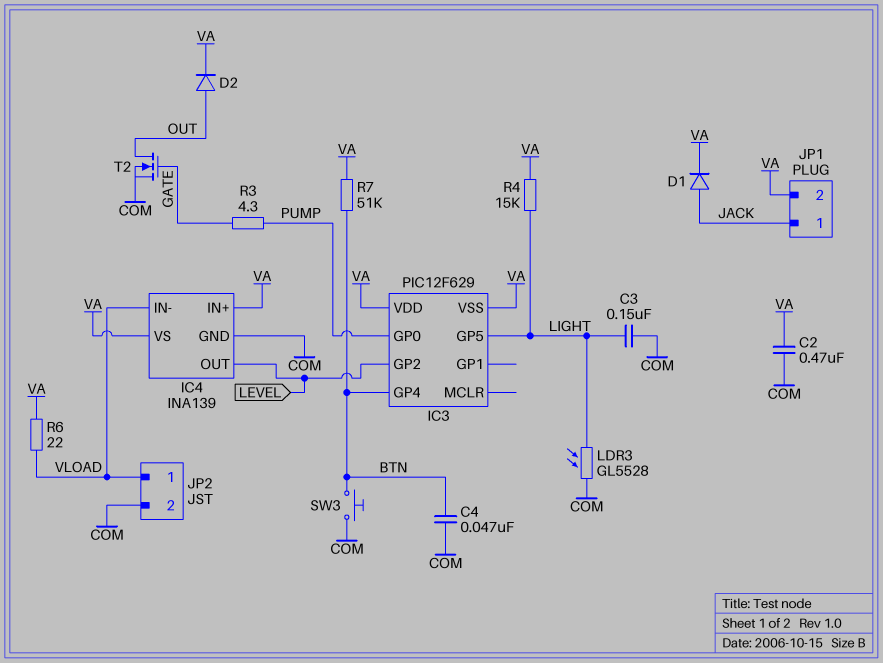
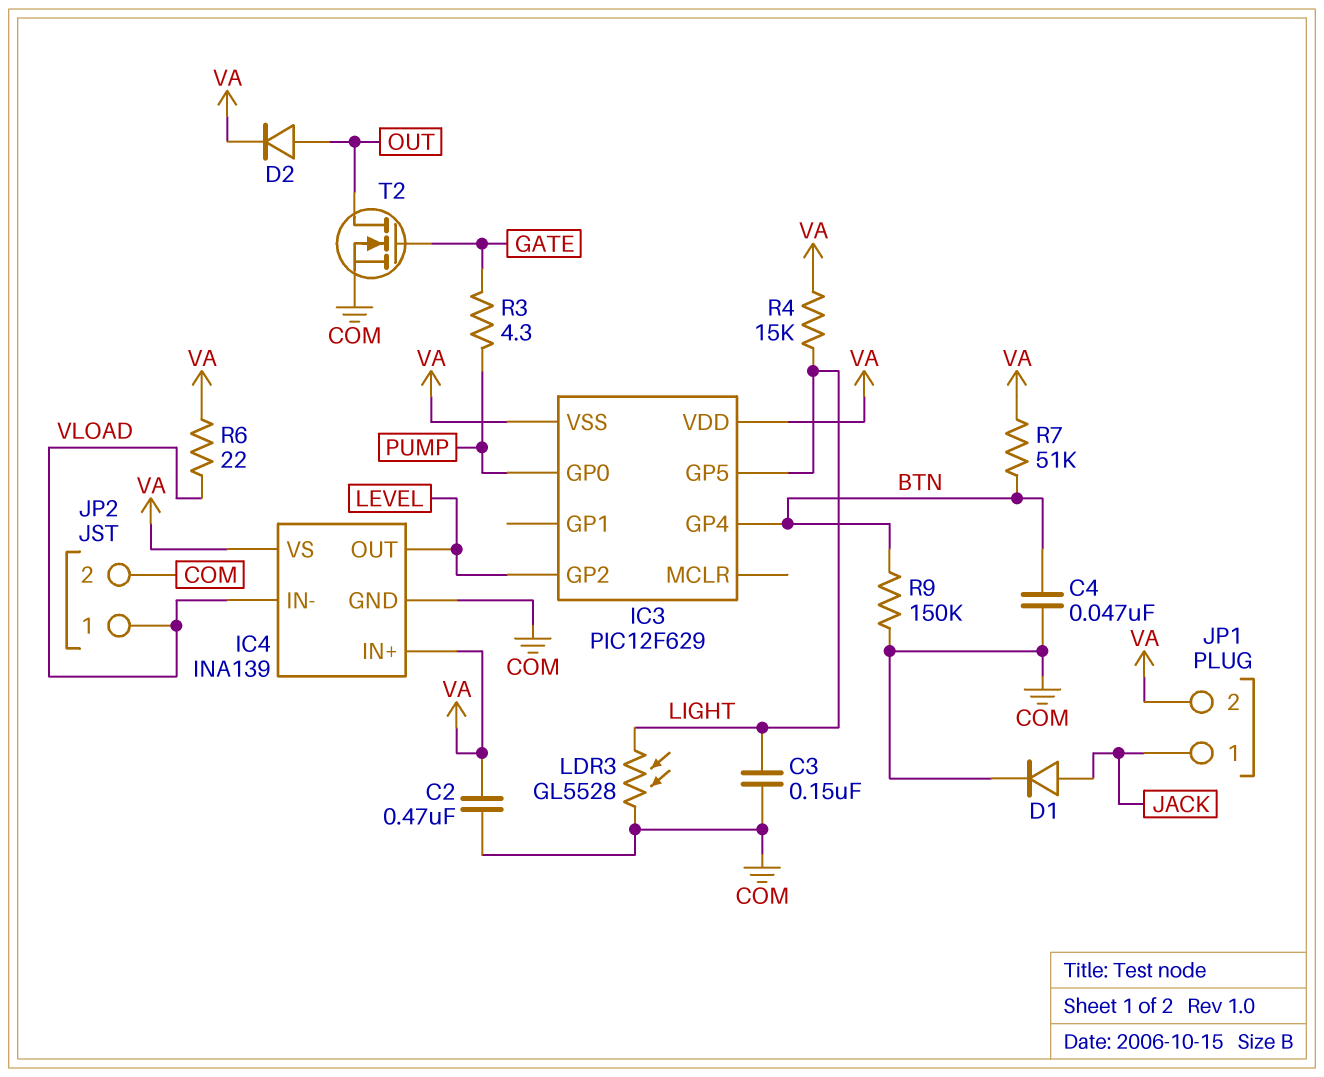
D1: diode (A JACK, K VA) -> diode (A JACK, K COM)
R9: none -> 150k (BTN, COM)
SW3: button (BTN, COM) -> none

